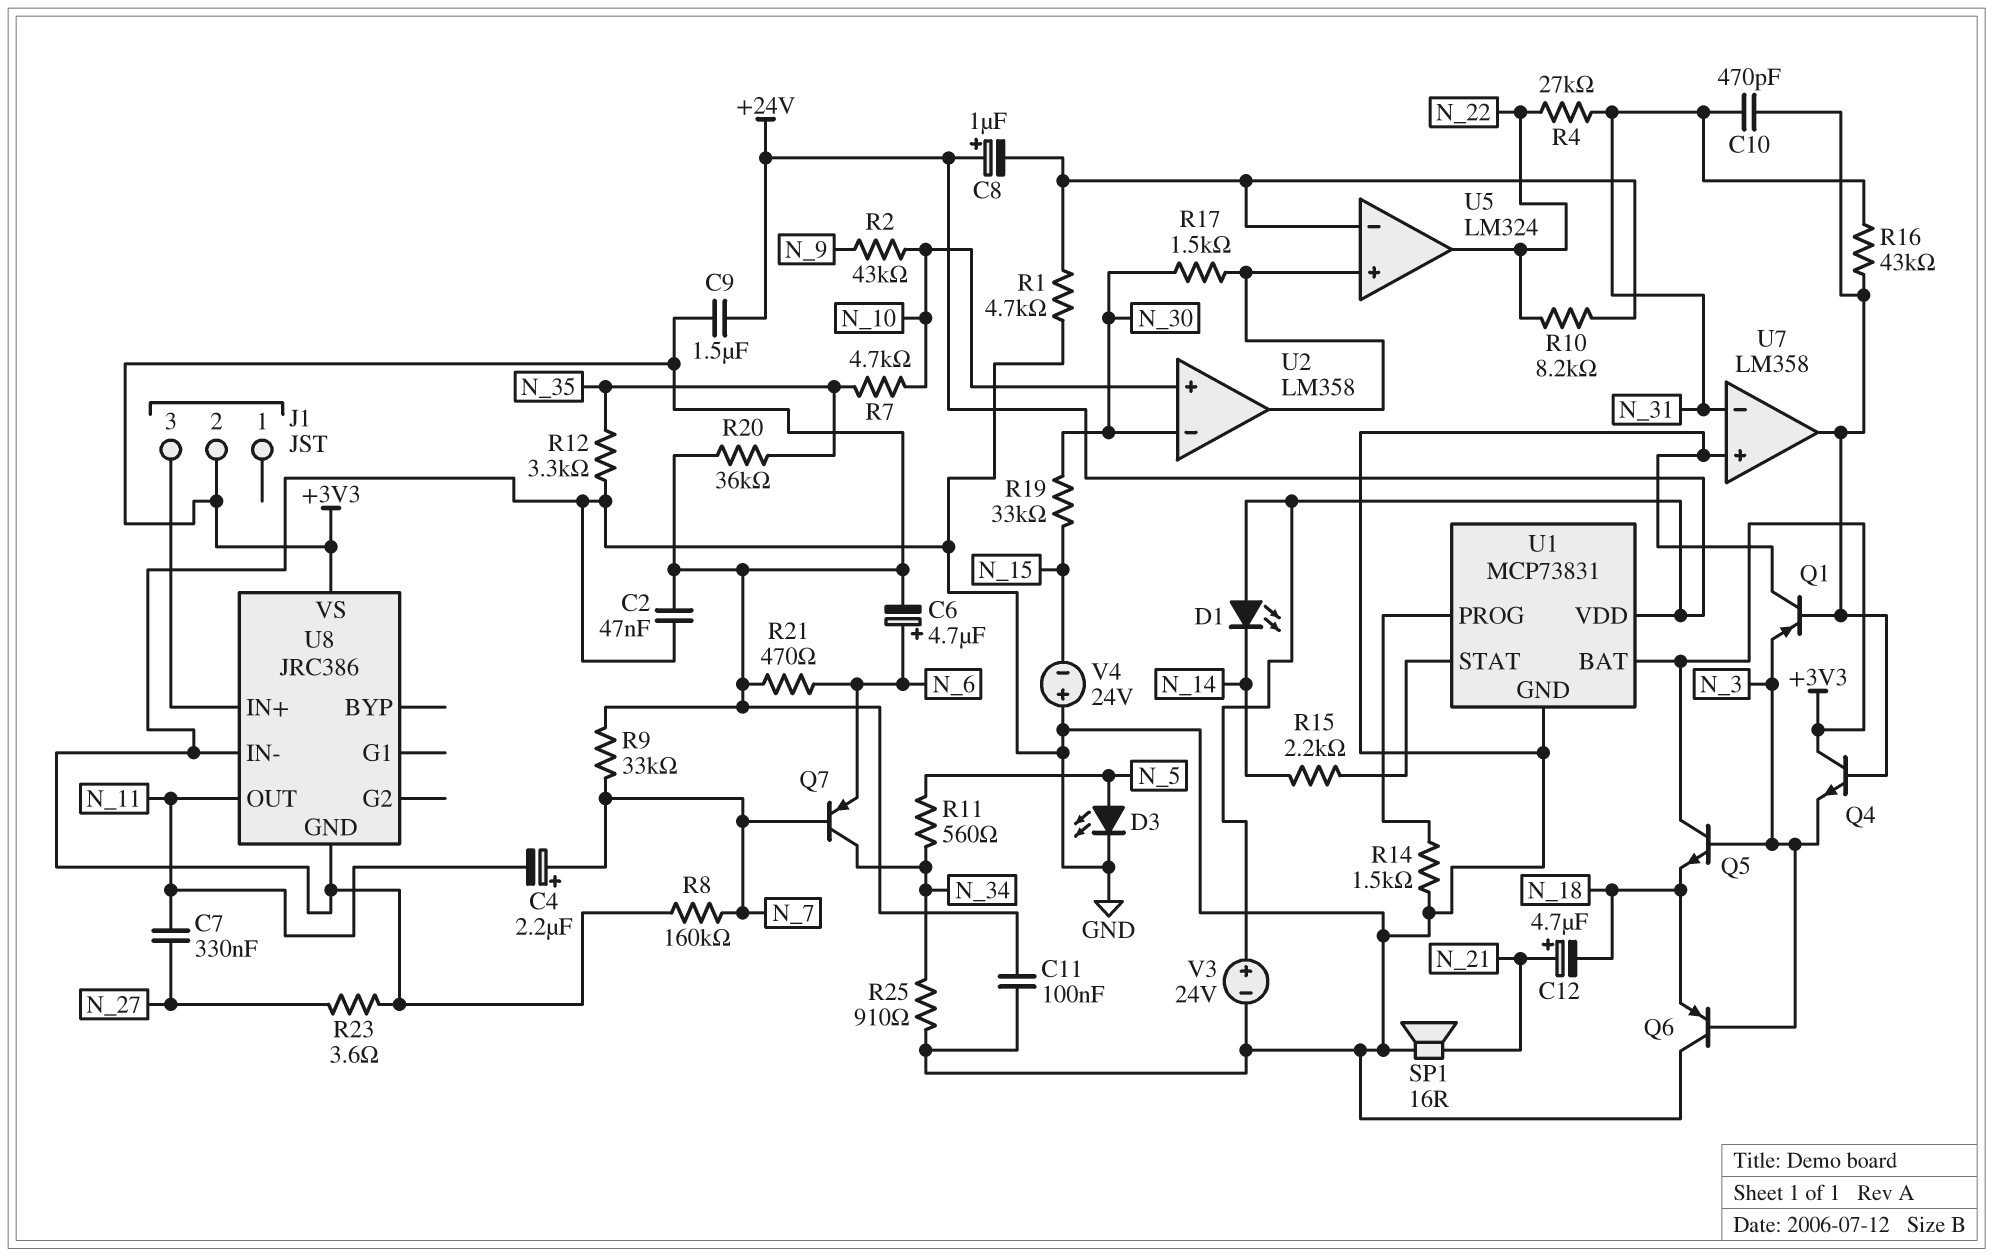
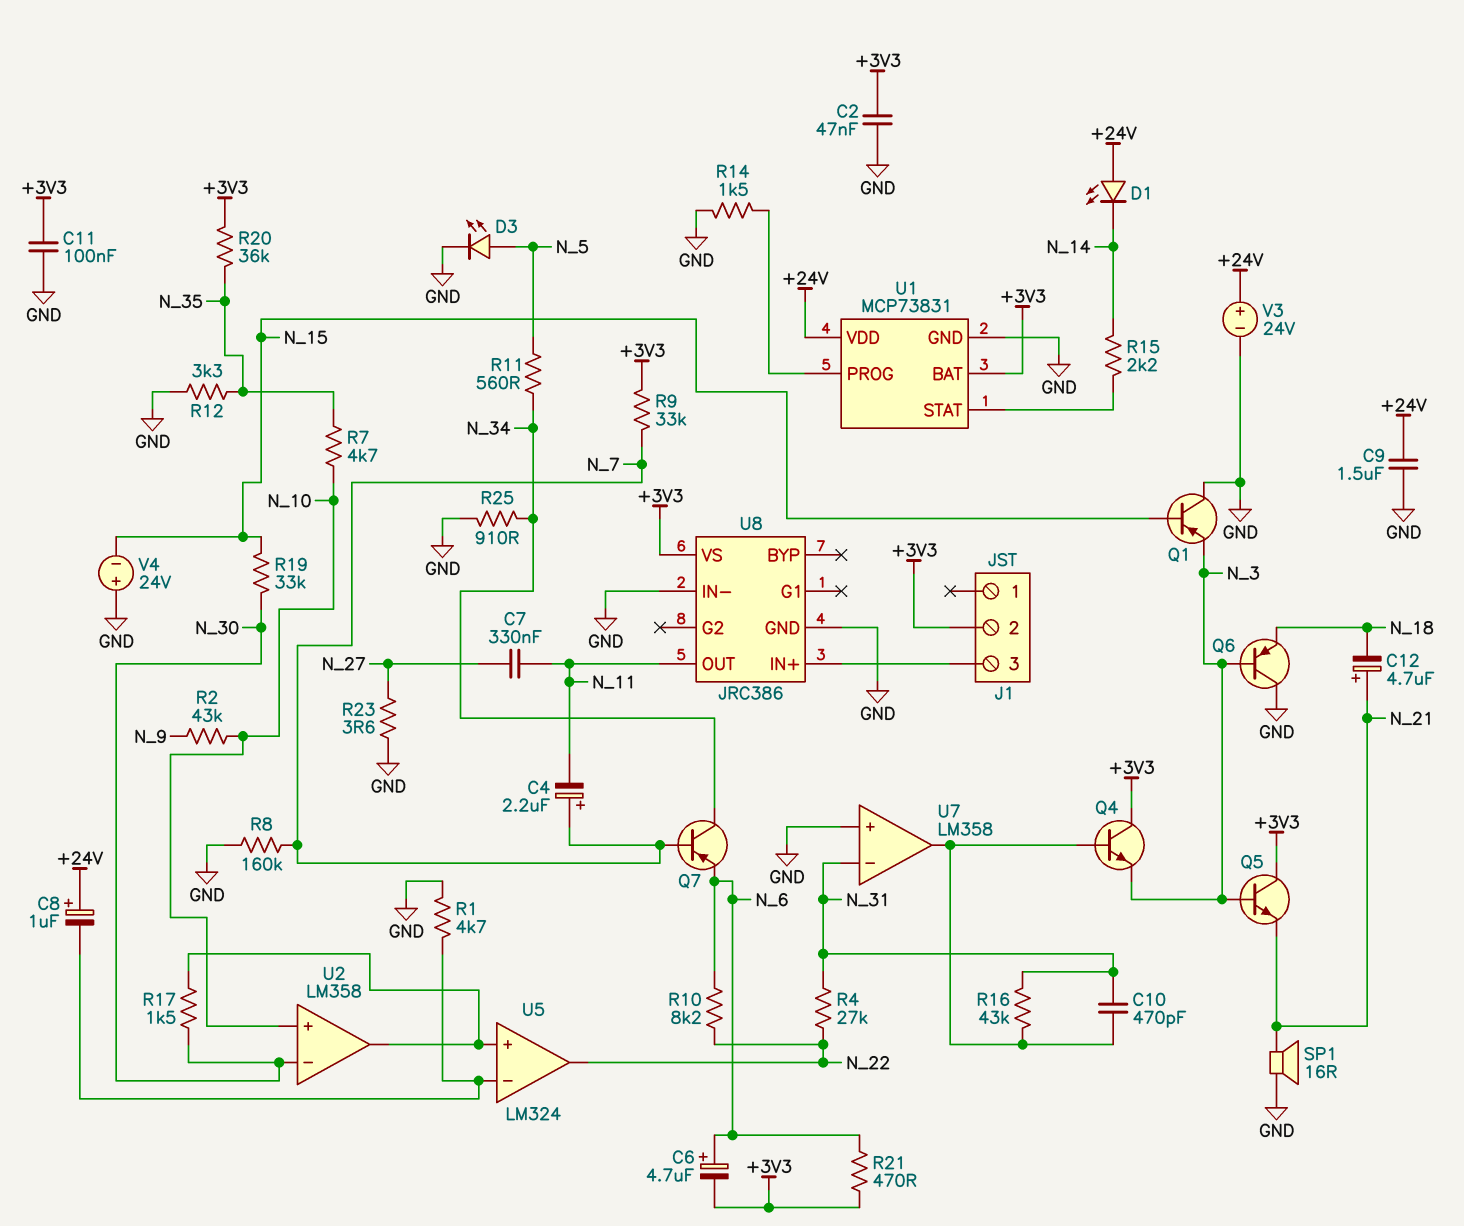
C9: 1.5uF (+3V3, +24V) -> 1.5uF (+24V, GND)
Q1: PNP (B U7/out, C GND, E N_3) -> PNP (B N_15, C GND, E N_3)
Q5: NPN (B N_3, C +3V3, E N_18) -> NPN (B N_3, C +3V3, E N_21)
R10: 8.2k (N_22, U5/in-) -> 8.2k (N_6, N_22)

